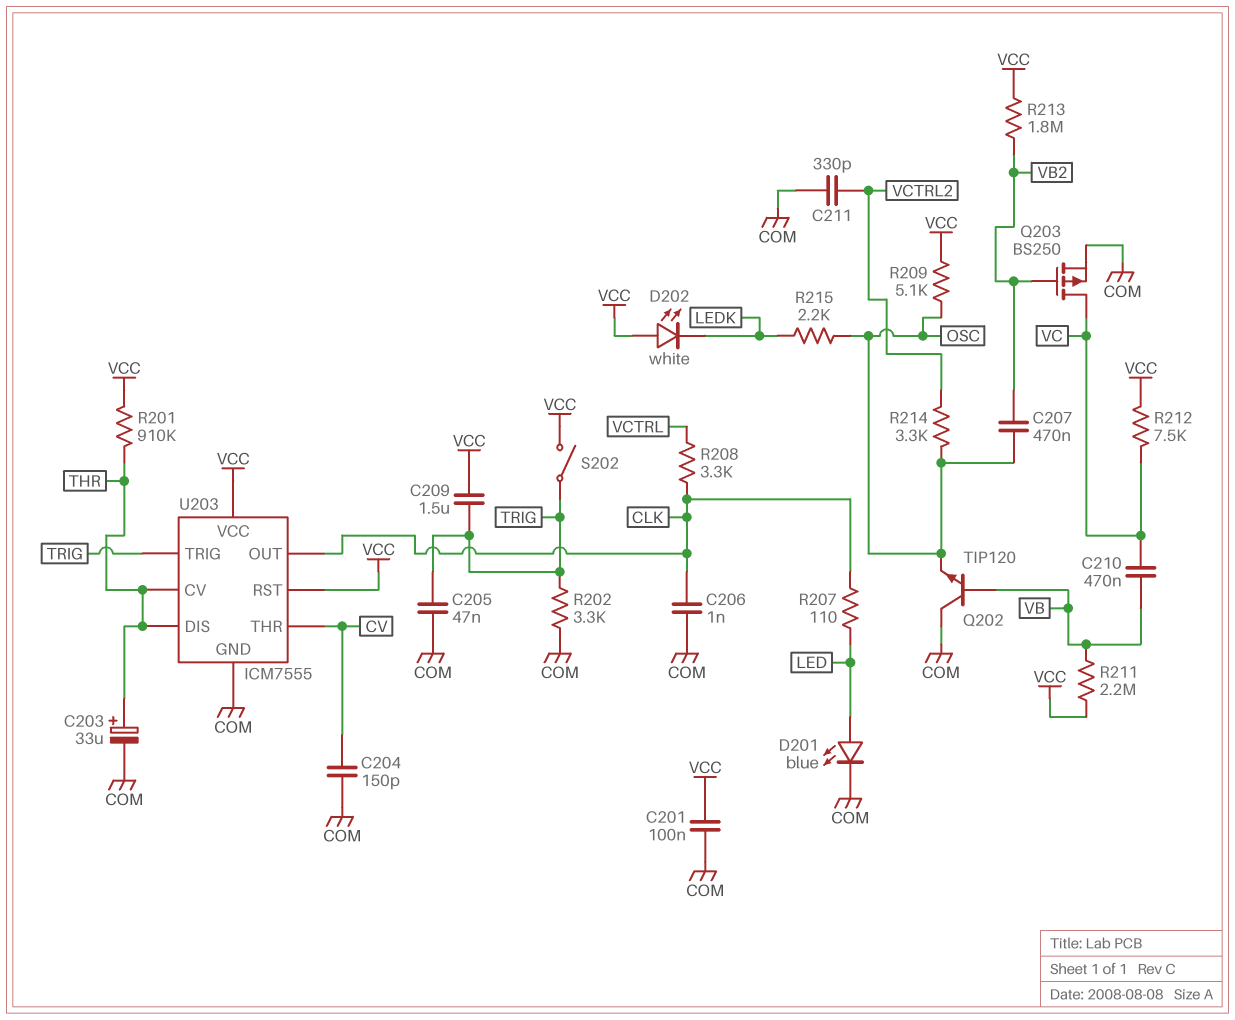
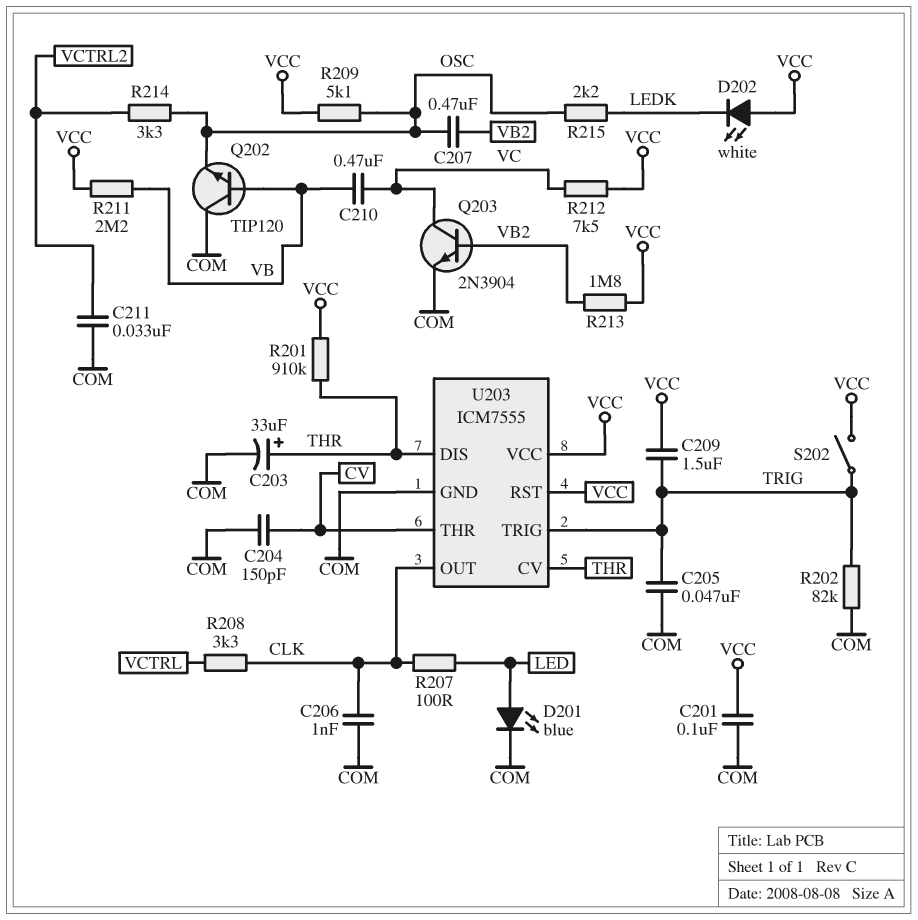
C211: 330pF (COM, VCTRL2) -> 33nF (COM, VCTRL2)
Q203: PMOS BS250 (G VB2, D VC, S COM) -> NPN 2N3904 (B VB2, C VC, E COM)
R202: 3.3k (COM, TRIG) -> 82k (COM, TRIG)
R207: 110 (CLK, LED) -> 100 (CLK, LED)

